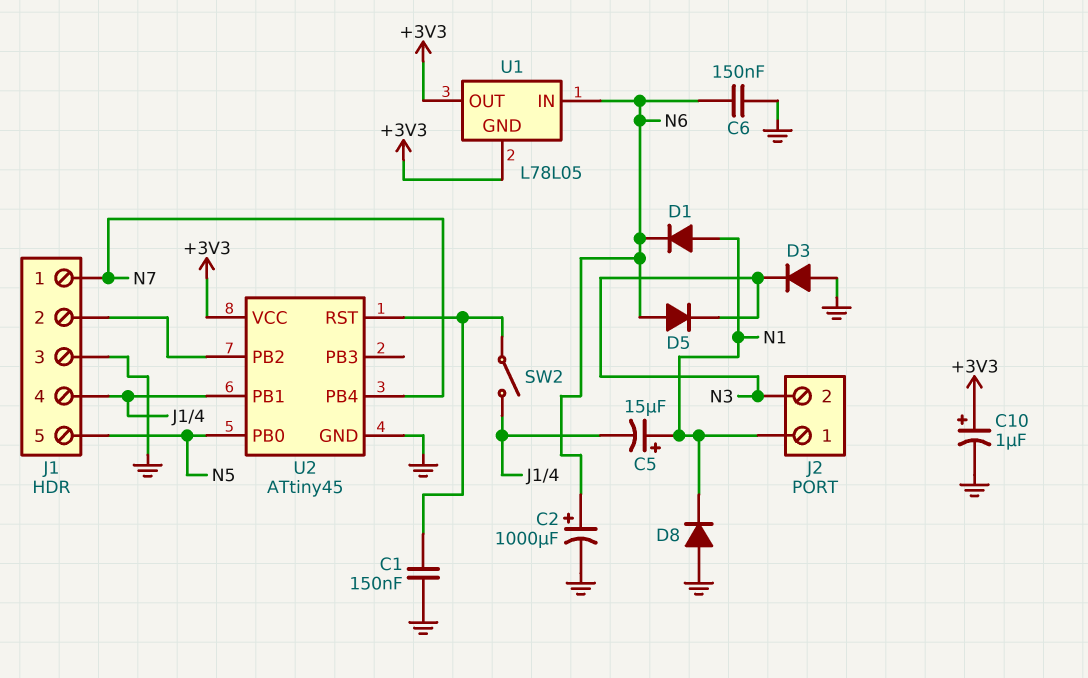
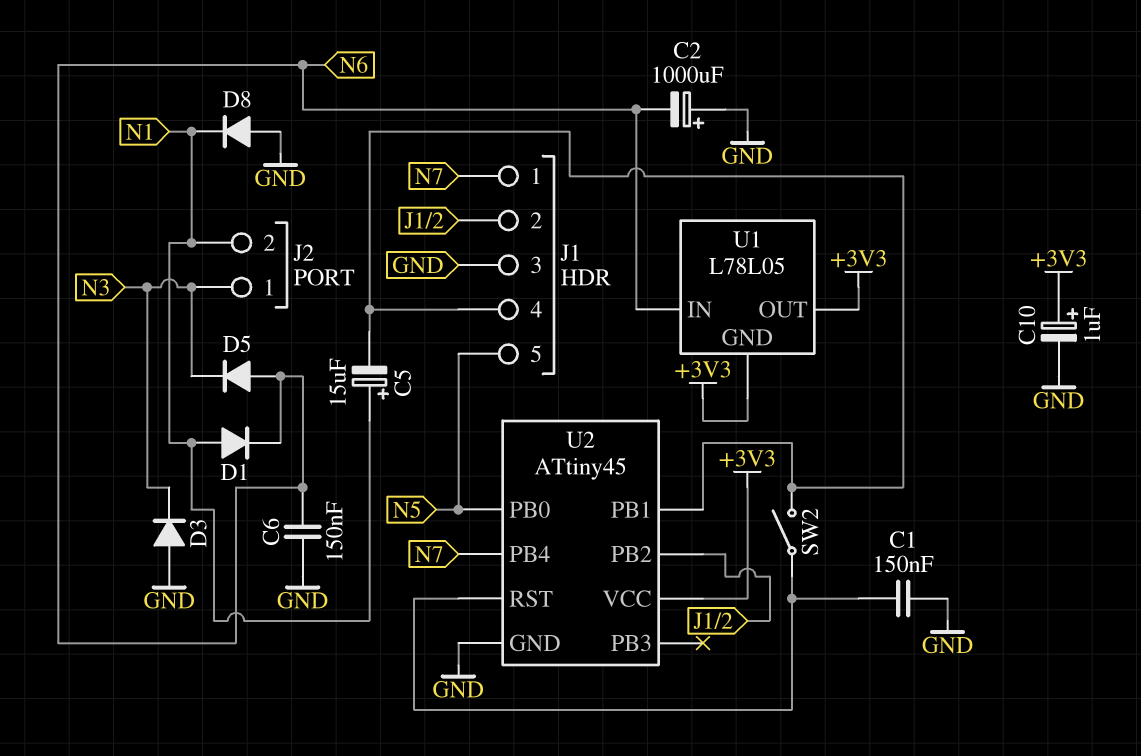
C2: 1000uF (plus N6, minus GND) -> 1000uF (plus GND, minus N6)
J2 pin 1: N1 -> N3
J2 pin 2: N3 -> N1

